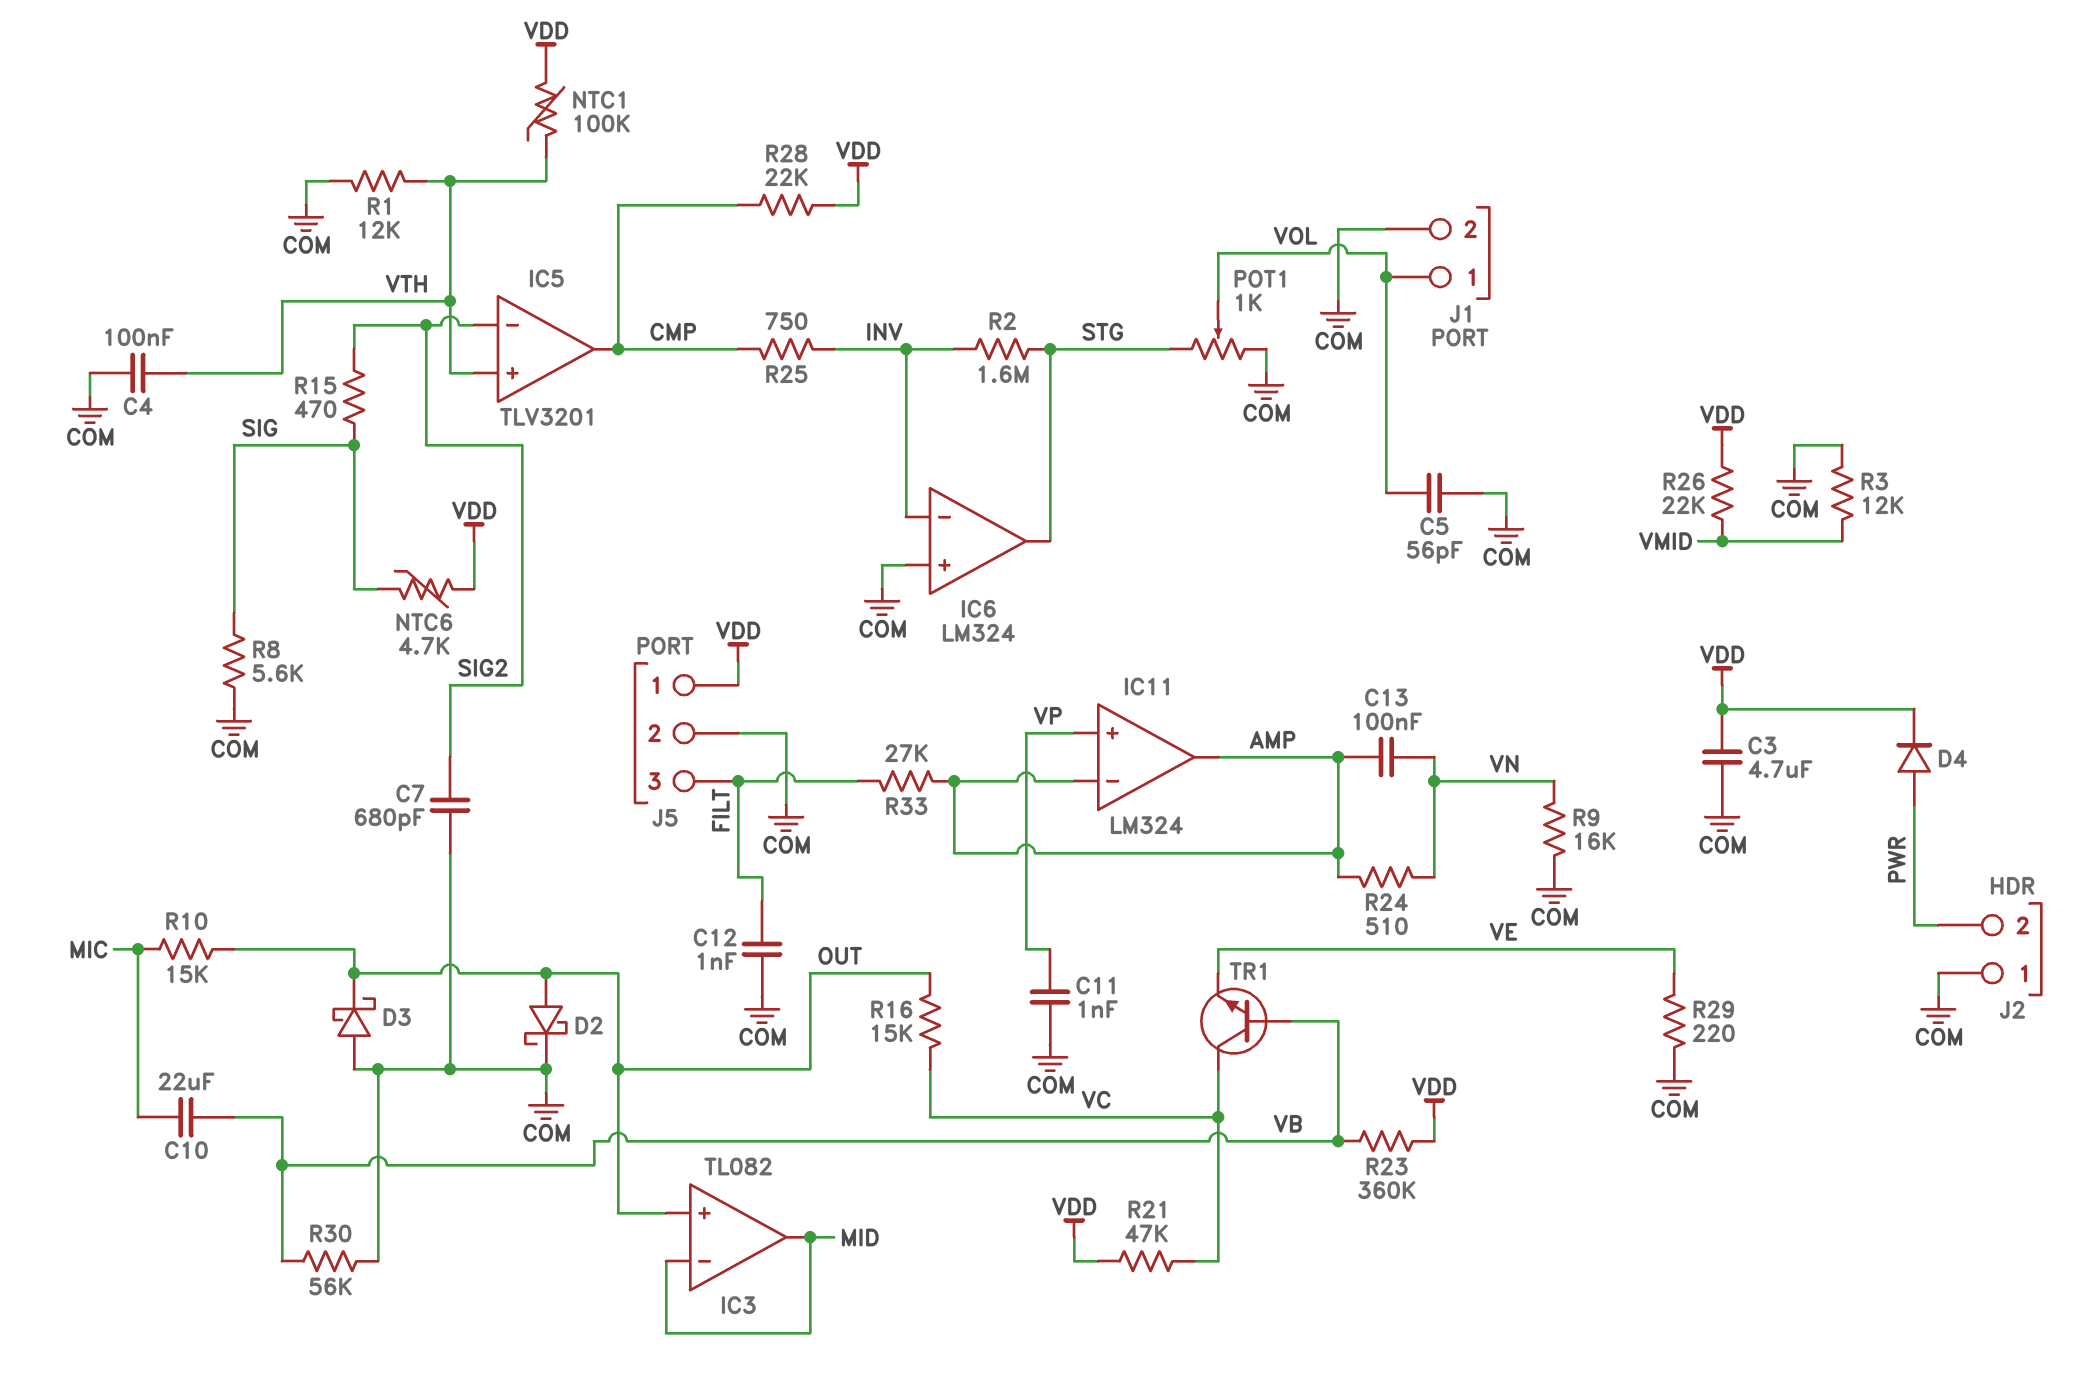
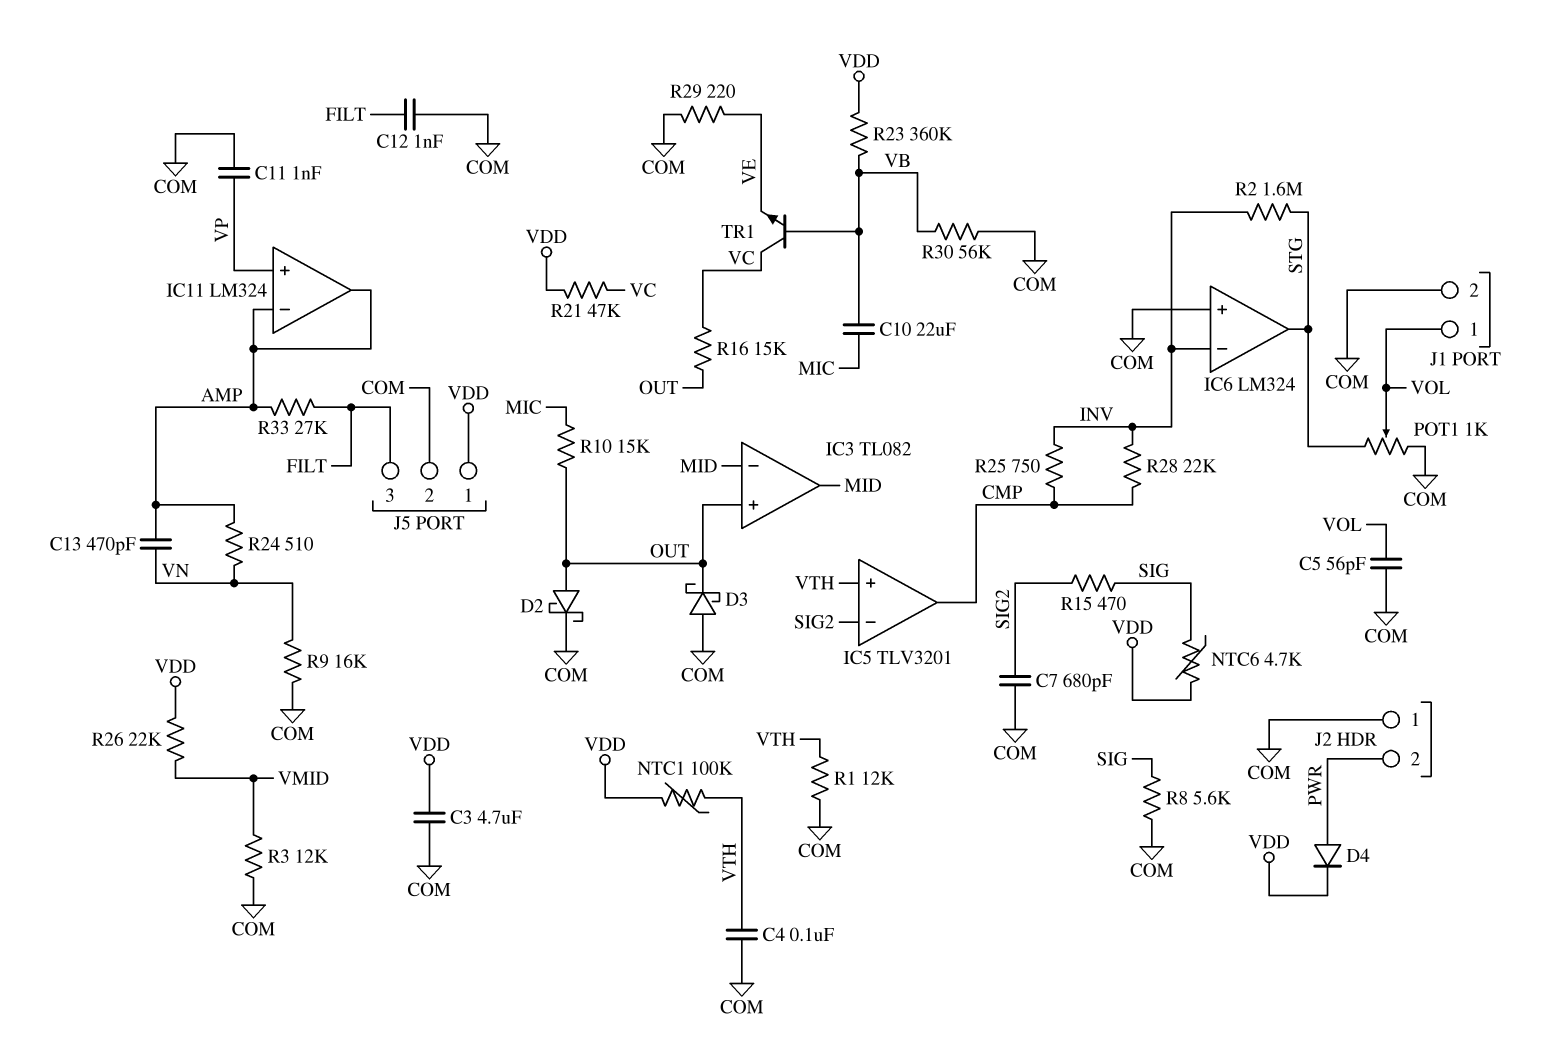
C13: 100nF (AMP, VN) -> 470pF (AMP, VN)
R28: 22k (CMP, VDD) -> 22k (CMP, INV)

